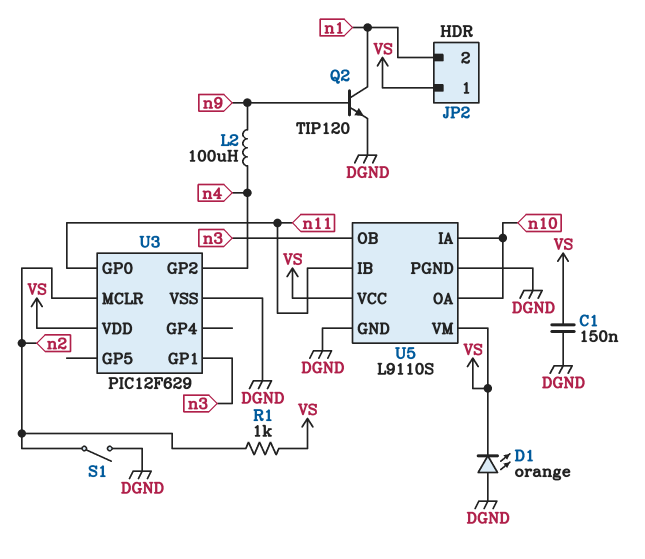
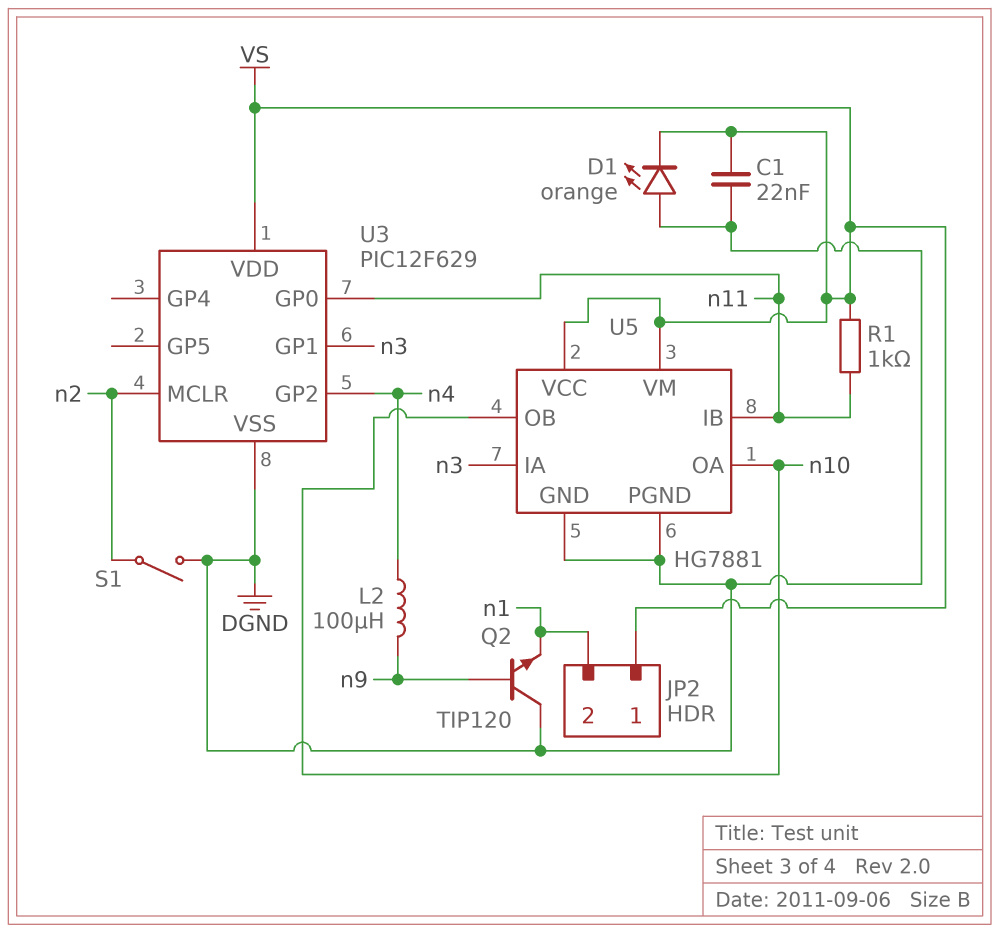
C1: 150nF (DGND, VS) -> 22nF (DGND, VS)
Q2: NPN TIP120 (B n9, C n1, E DGND) -> NPN TIP120 (B n9, C DGND, E n1)
R1: 1k (VS, n2) -> 1k (VS, n11)
U5: L9110S -> HG7881
U5 pin IA: n10 -> n3
U5 pin OB: n3 -> n10

